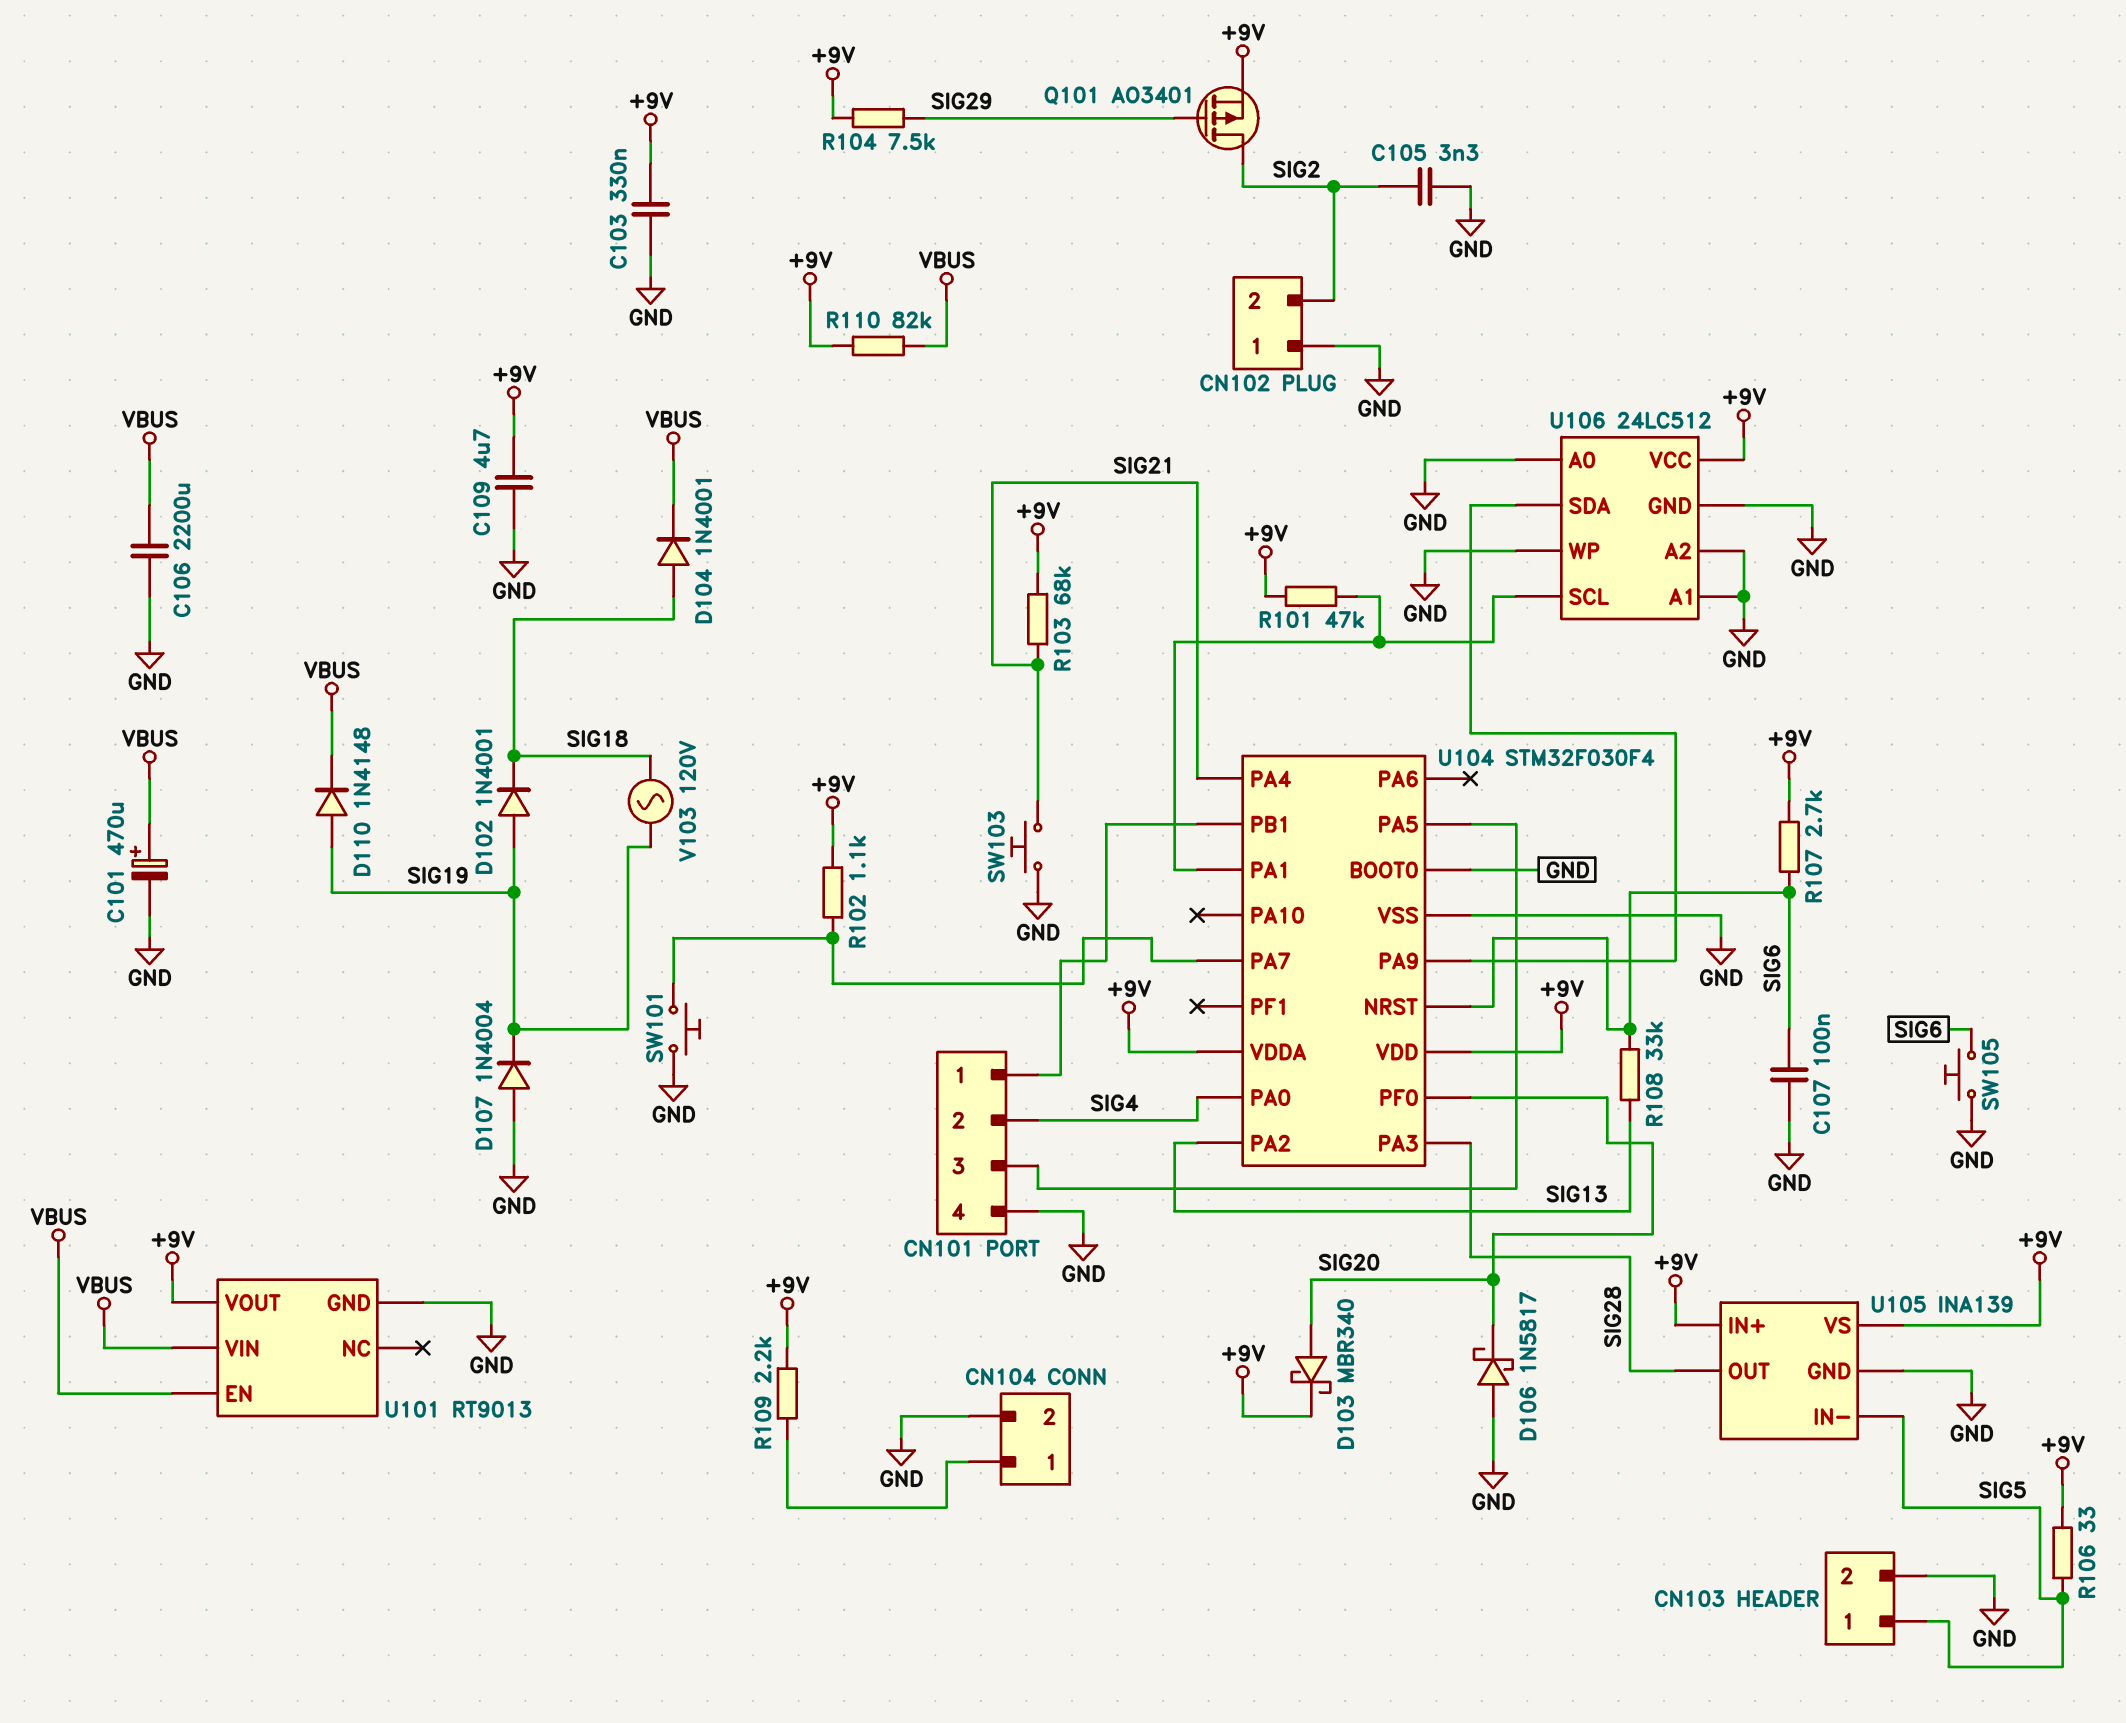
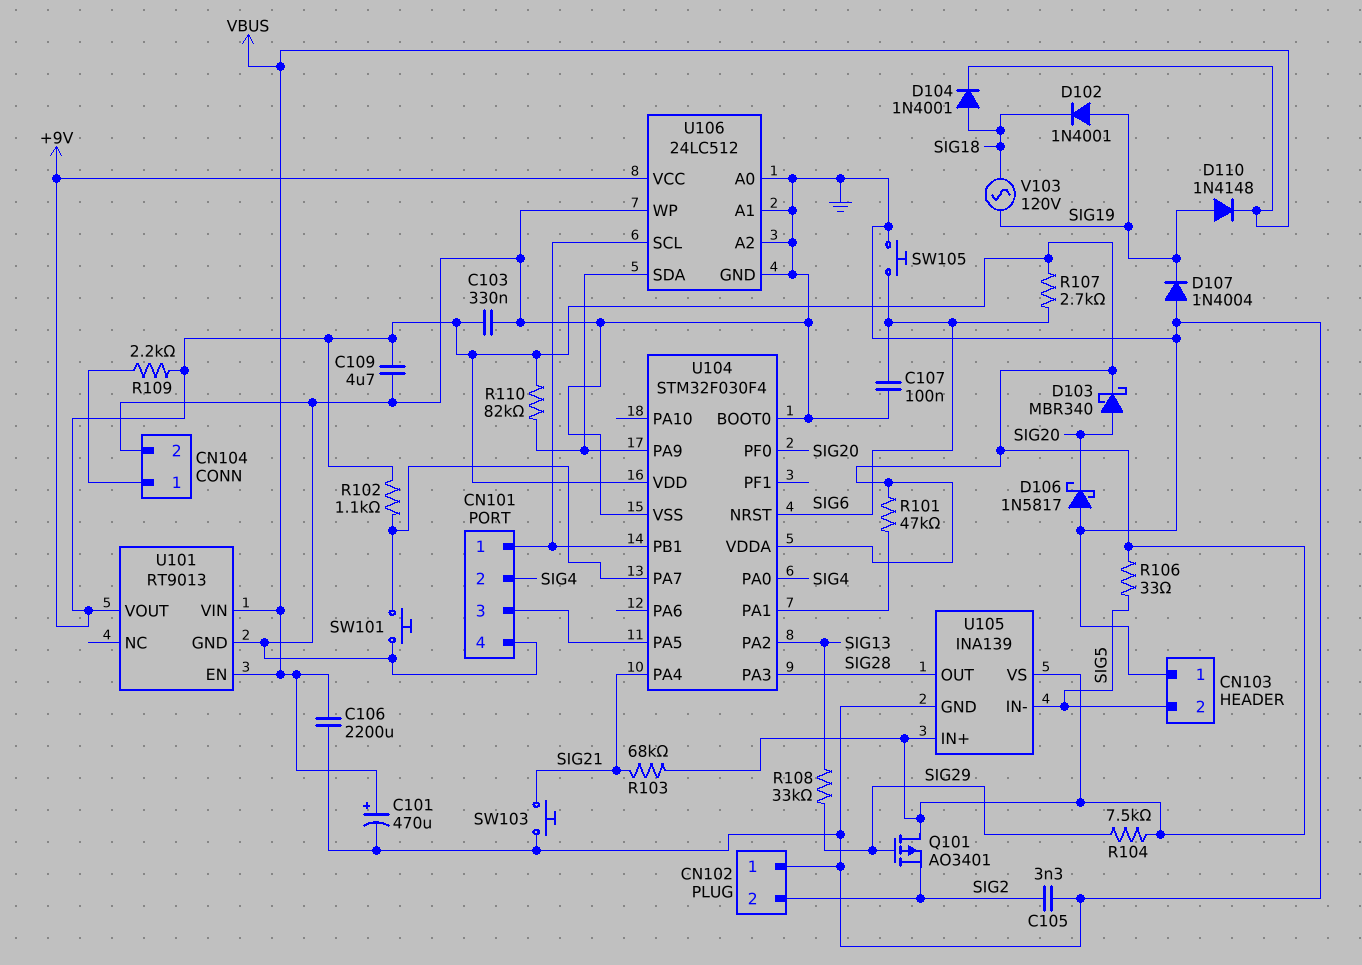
CN103 pin 1: SIG5 -> GND
CN103 pin 2: GND -> SIG5
Q101: PMOS AO3401 (G SIG29, D SIG2, S +9V) -> PMOS AO3401 (G SIG29, D +9V, S SIG2)
R108: 33k (SIG6, SIG13) -> 33k (SIG13, SIG29)
R110: 82k (+9V, VBUS) -> 82k (+9V, U104/PA9)
U106 pin SCL: U104/PA1 -> CN101/1

